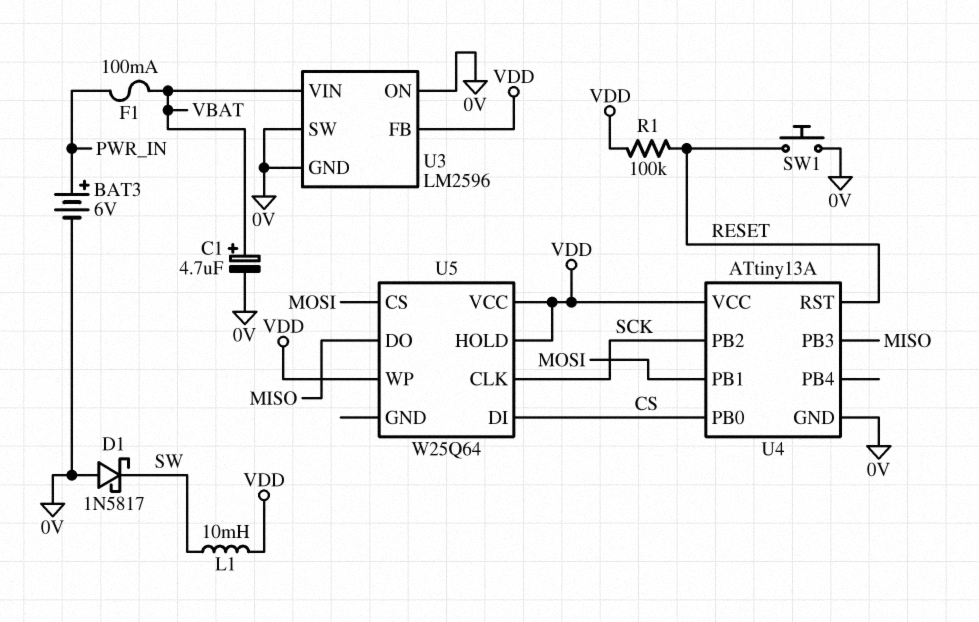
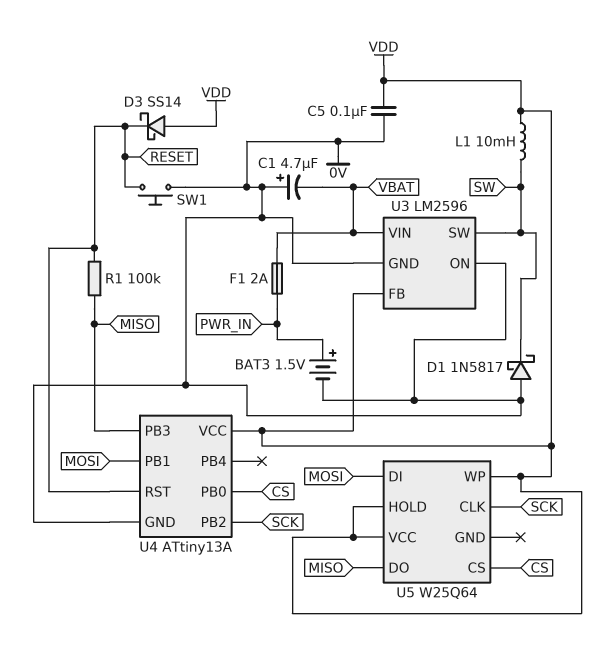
BAT3: 6V (plus PWR_IN, minus 0V) -> 1.5V (plus PWR_IN, minus 0V)
C1: 4.7uF (plus VBAT, minus 0V) -> 4.7uF (plus 0V, minus VBAT)
C5: none -> 100nF (0V, VDD)
D3: none -> schottky SS14 (A VDD, K RESET)
F1: 100mA (PWR_IN, VBAT) -> 2A (PWR_IN, VBAT)
R1: 100k (RESET, VDD) -> 100k (MISO, RESET)
U3 pin SW: 0V -> SW
U5 pin CS: MOSI -> CS
U5 pin DI: CS -> MOSI

